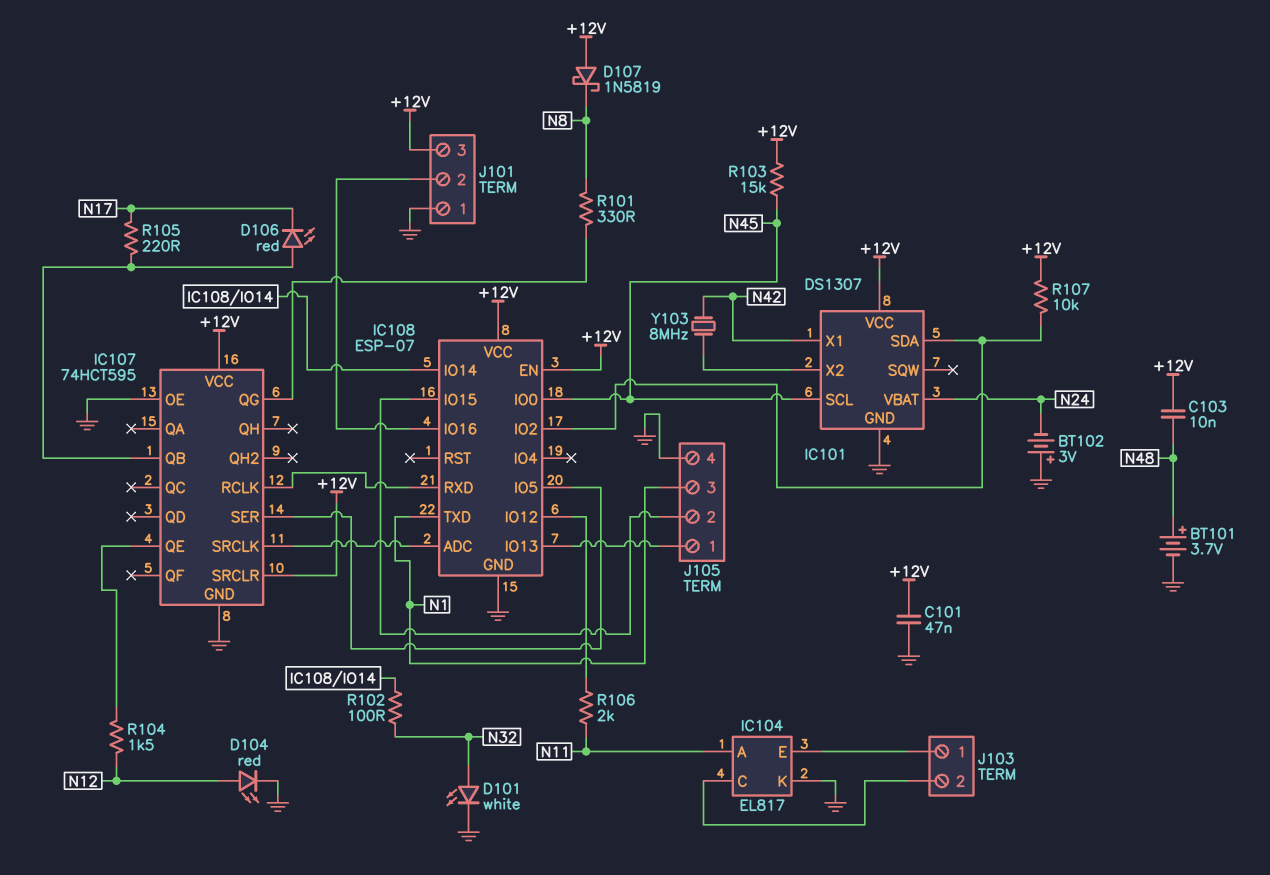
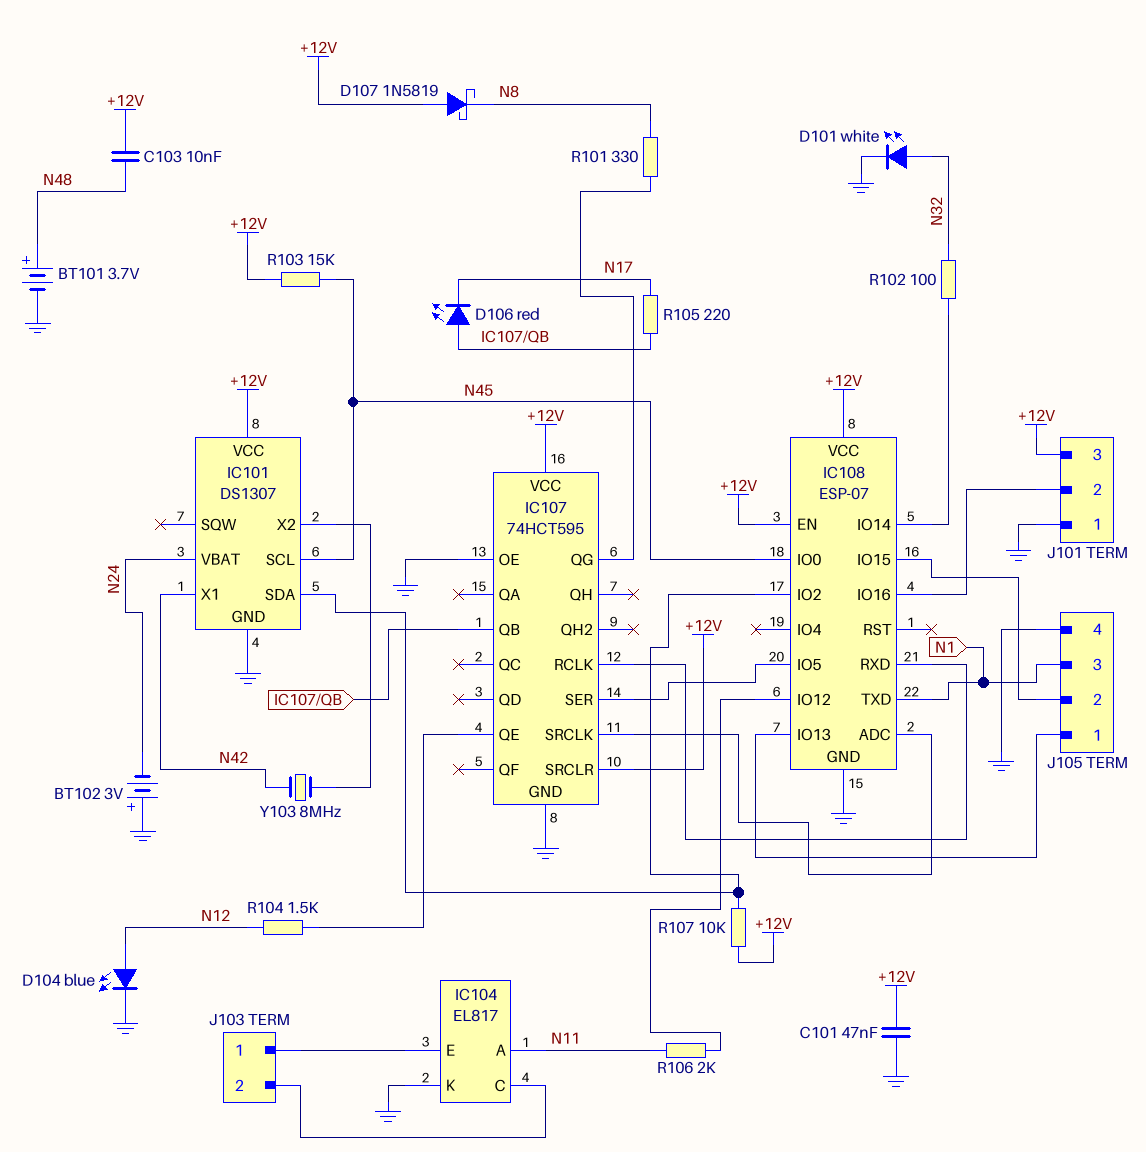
D104: LED red (A N12, K GND) -> LED blue (A N12, K GND)

